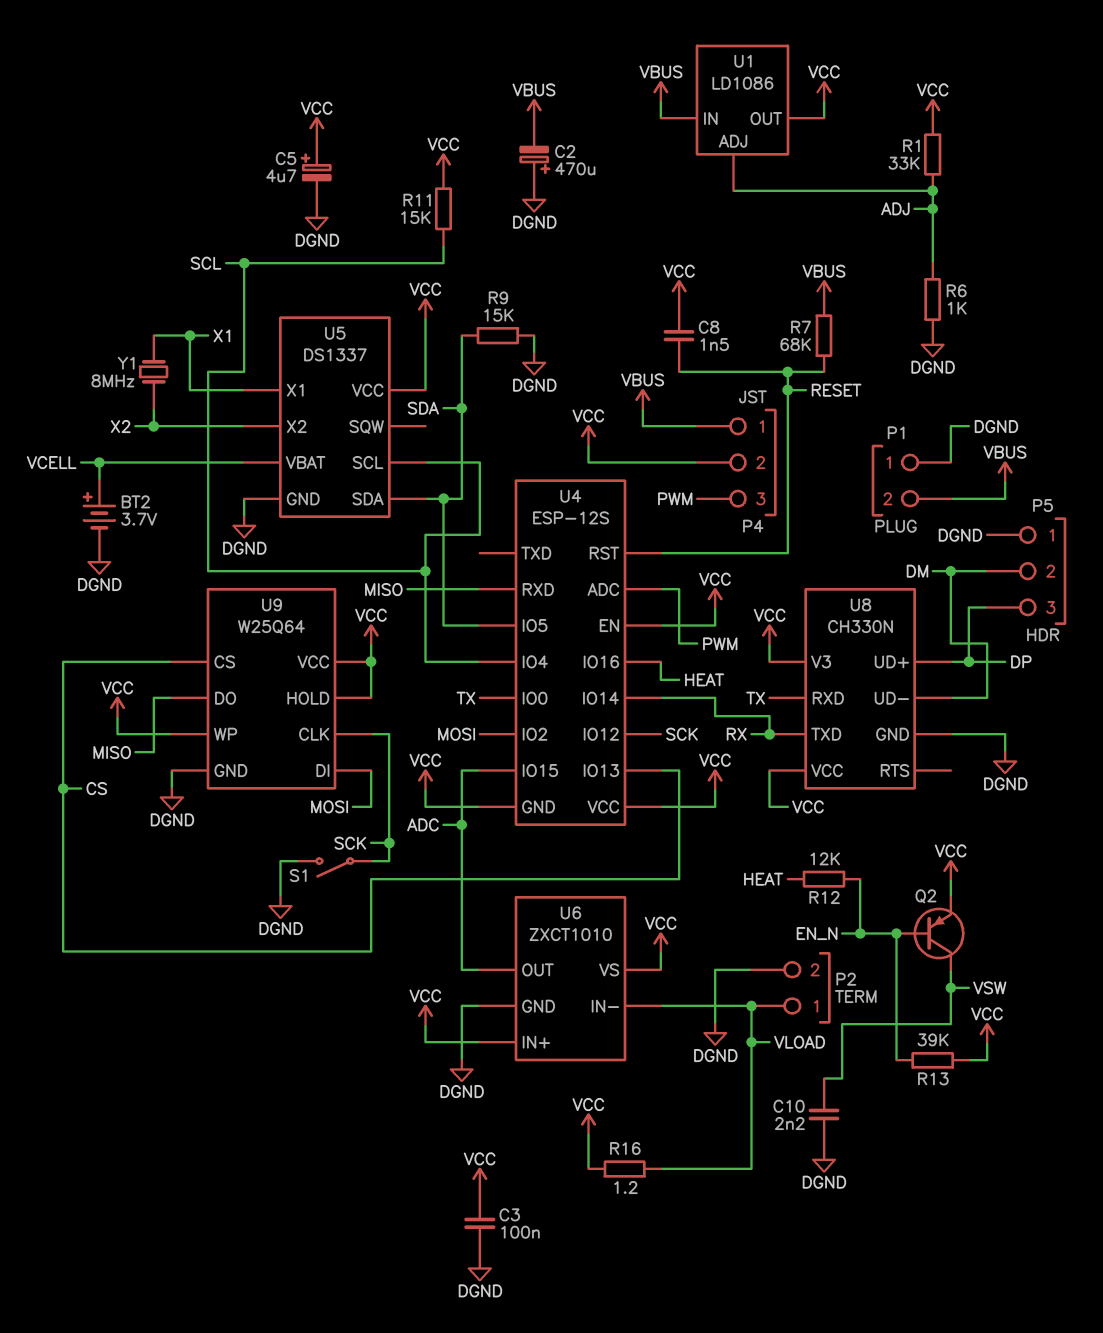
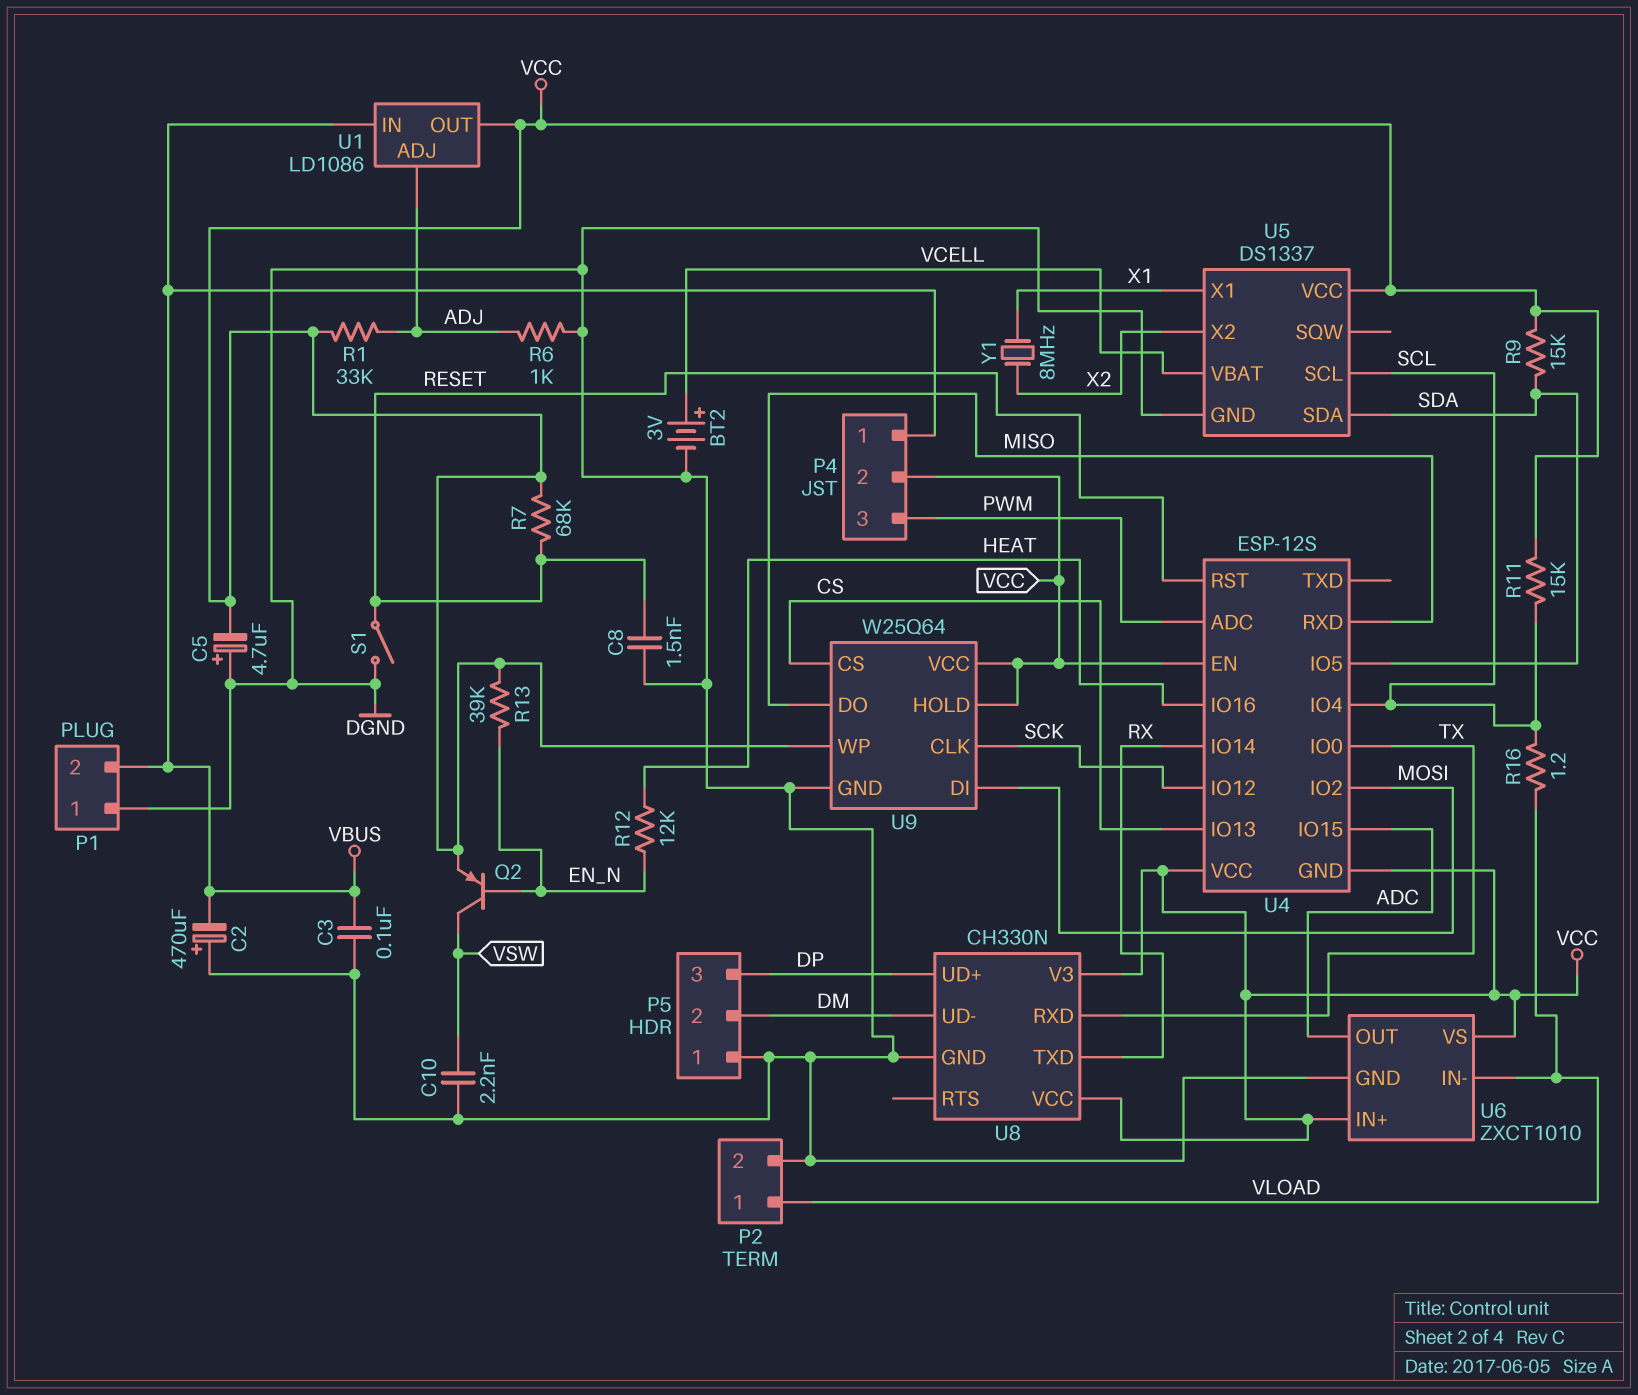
BT2: 3.7V (plus VCELL, minus DGND) -> 3V (plus VCELL, minus DGND)
C3: 100nF (DGND, VCC) -> 100nF (DGND, VBUS)
C5: 4.7uF (plus VCC, minus DGND) -> 4.7uF (plus DGND, minus VCC)
C8: 1.5nF (RESET, VCC) -> 1.5nF (DGND, RESET)
R7: 68k (RESET, VBUS) -> 68k (RESET, VCC)
R9: 15k (DGND, SDA) -> 15k (SDA, VCC)
R16: 1.2 (VCC, VLOAD) -> 1.2 (SCL, VLOAD)
S1: switch (DGND, SCK) -> switch (DGND, RESET)

